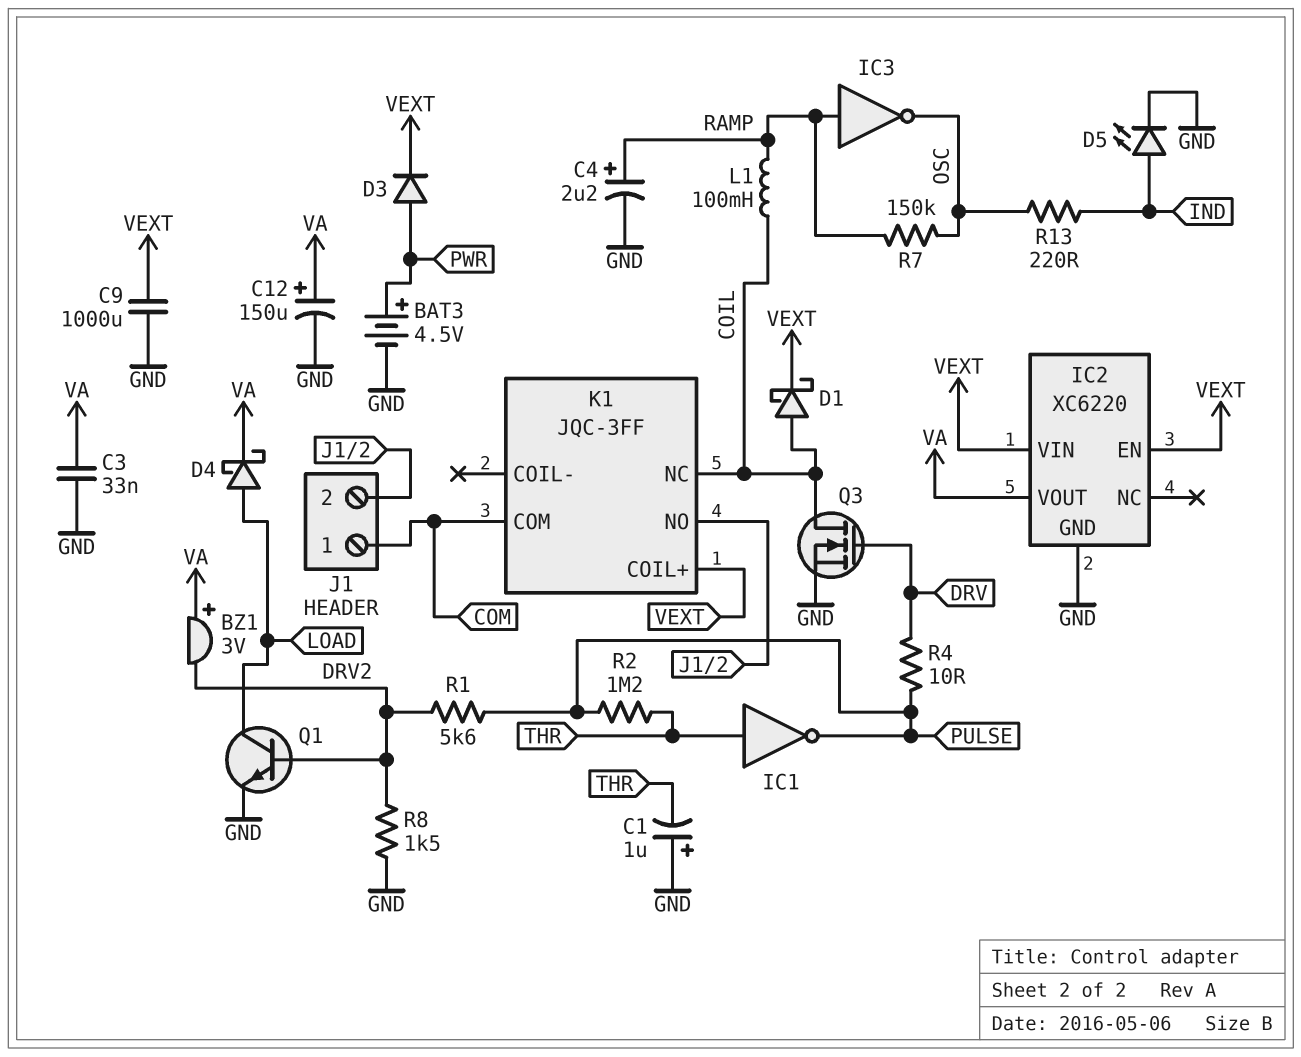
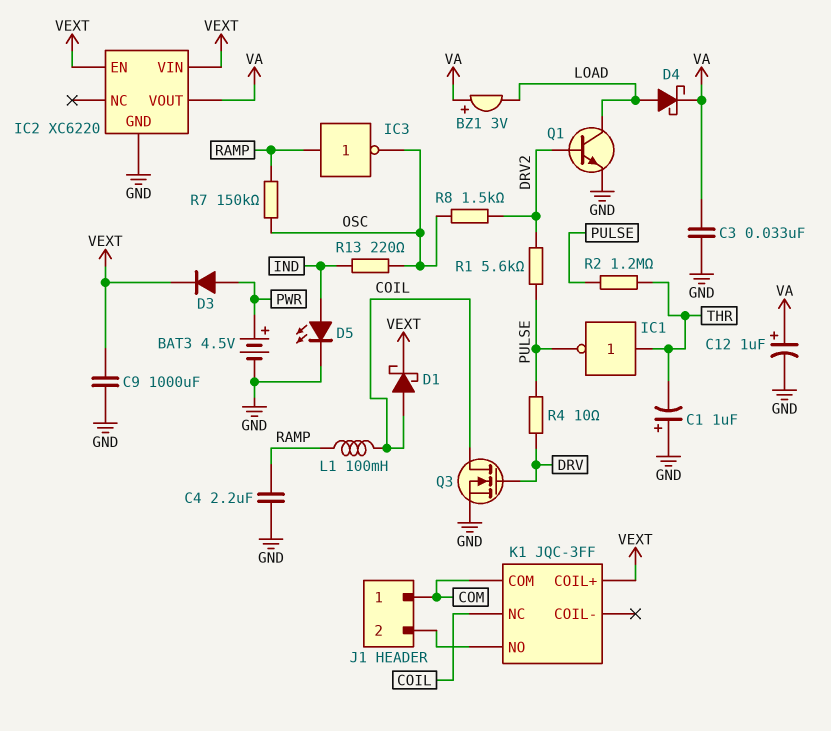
BZ1: buzzer 3V (plus VA, minus DRV2) -> buzzer 3V (plus VA, minus LOAD)
C4: 2.2uF (plus RAMP, minus GND) -> 2.2uF (GND, RAMP)
C12: 150uF (plus VA, minus GND) -> 1uF (plus VA, minus GND)
R8: 1.5k (DRV2, GND) -> 1.5k (DRV2, OSC)

